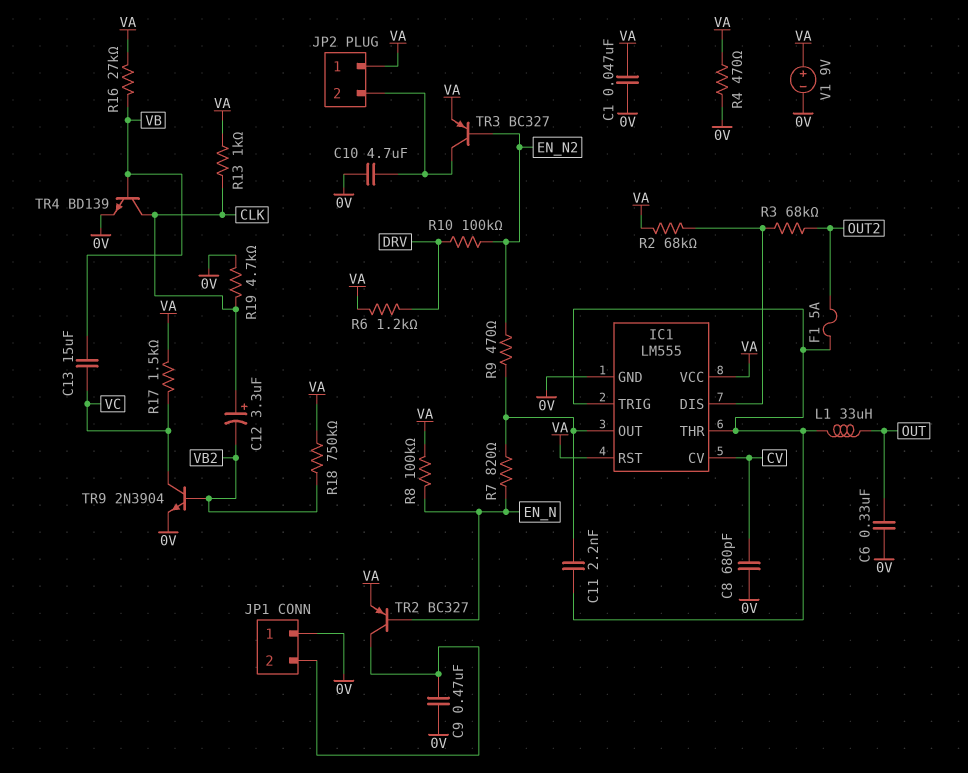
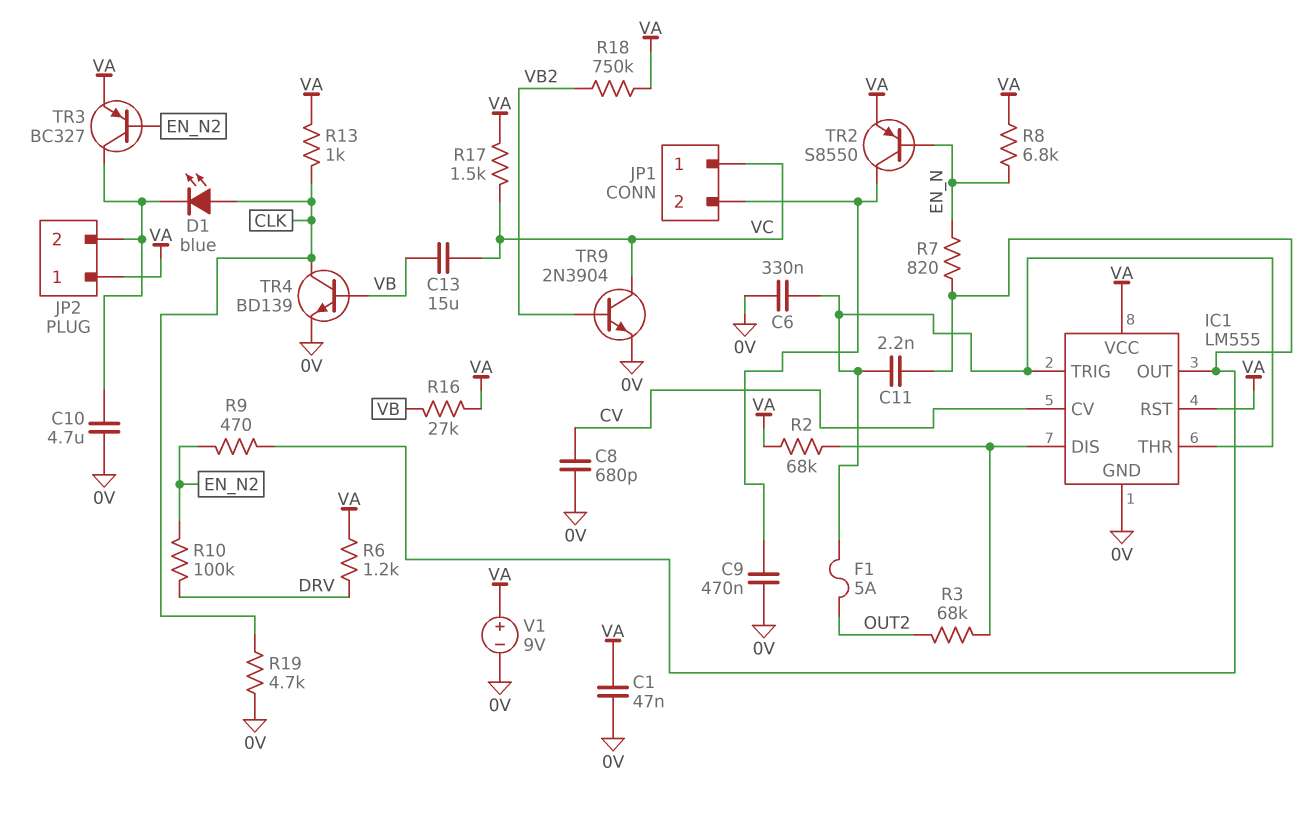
C6: 330nF (0V, OUT) -> 330nF (0V, IC1/THR)
C12: 3.3uF (plus CLK, minus VB2) -> none
D1: none -> LED blue (A CLK, K JP2/2)
JP1 pin 1: 0V -> VC
L1: 33uH (IC1/THR, OUT) -> none
R4: 470 (0V, VA) -> none
R8: 100k (EN_N, VA) -> 6.8k (EN_N, VA)
TR2: PNP BC327 (B EN_N, C JP1/2, E VA) -> PNP S8550 (B EN_N, C JP1/2, E VA)

